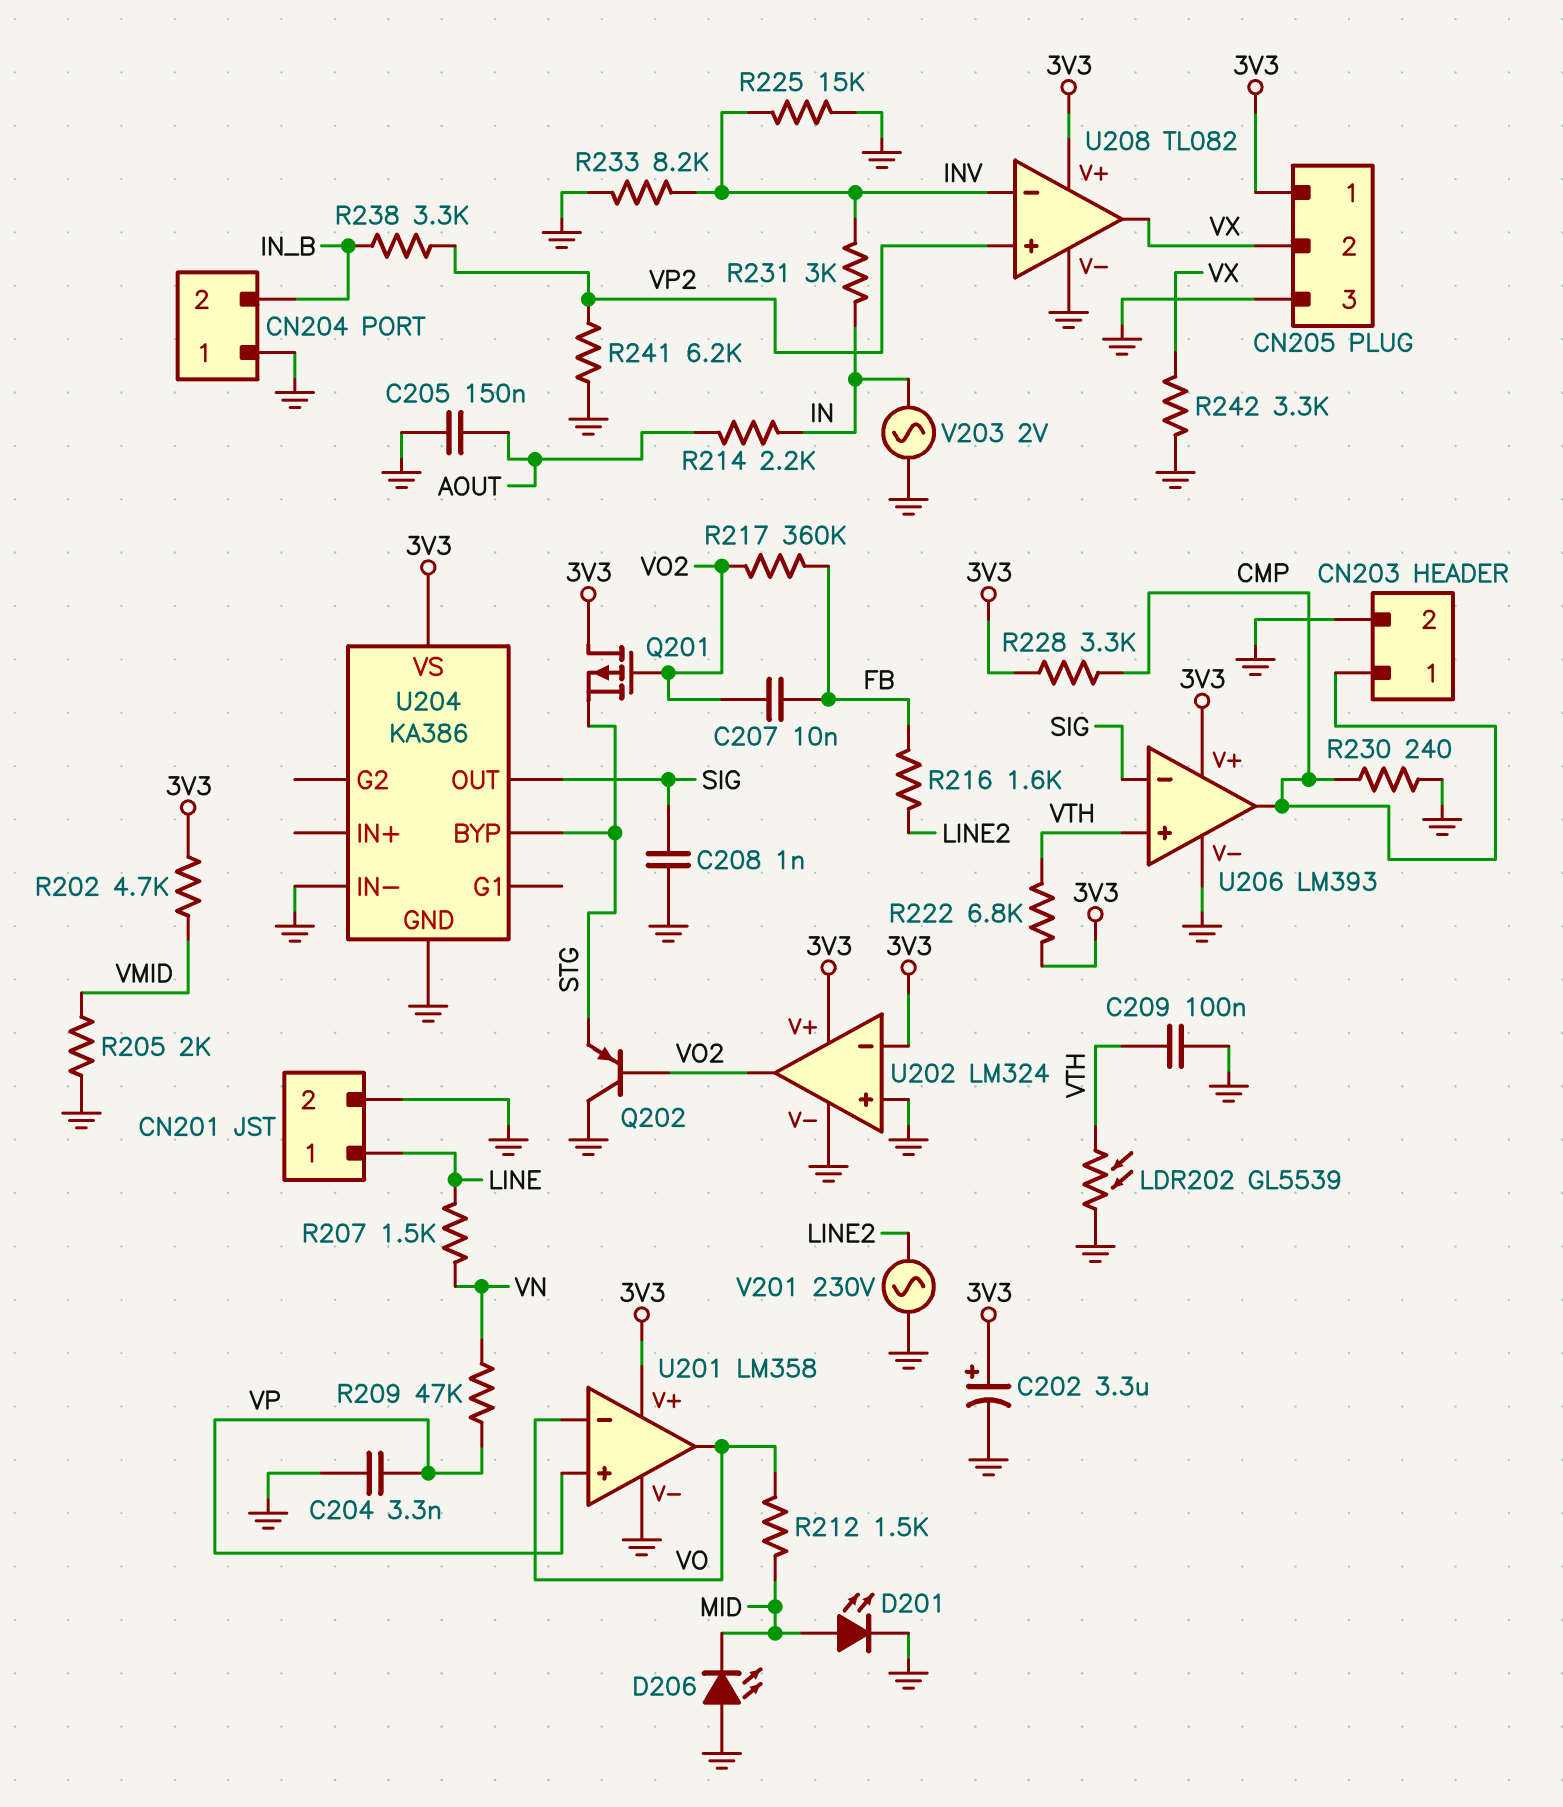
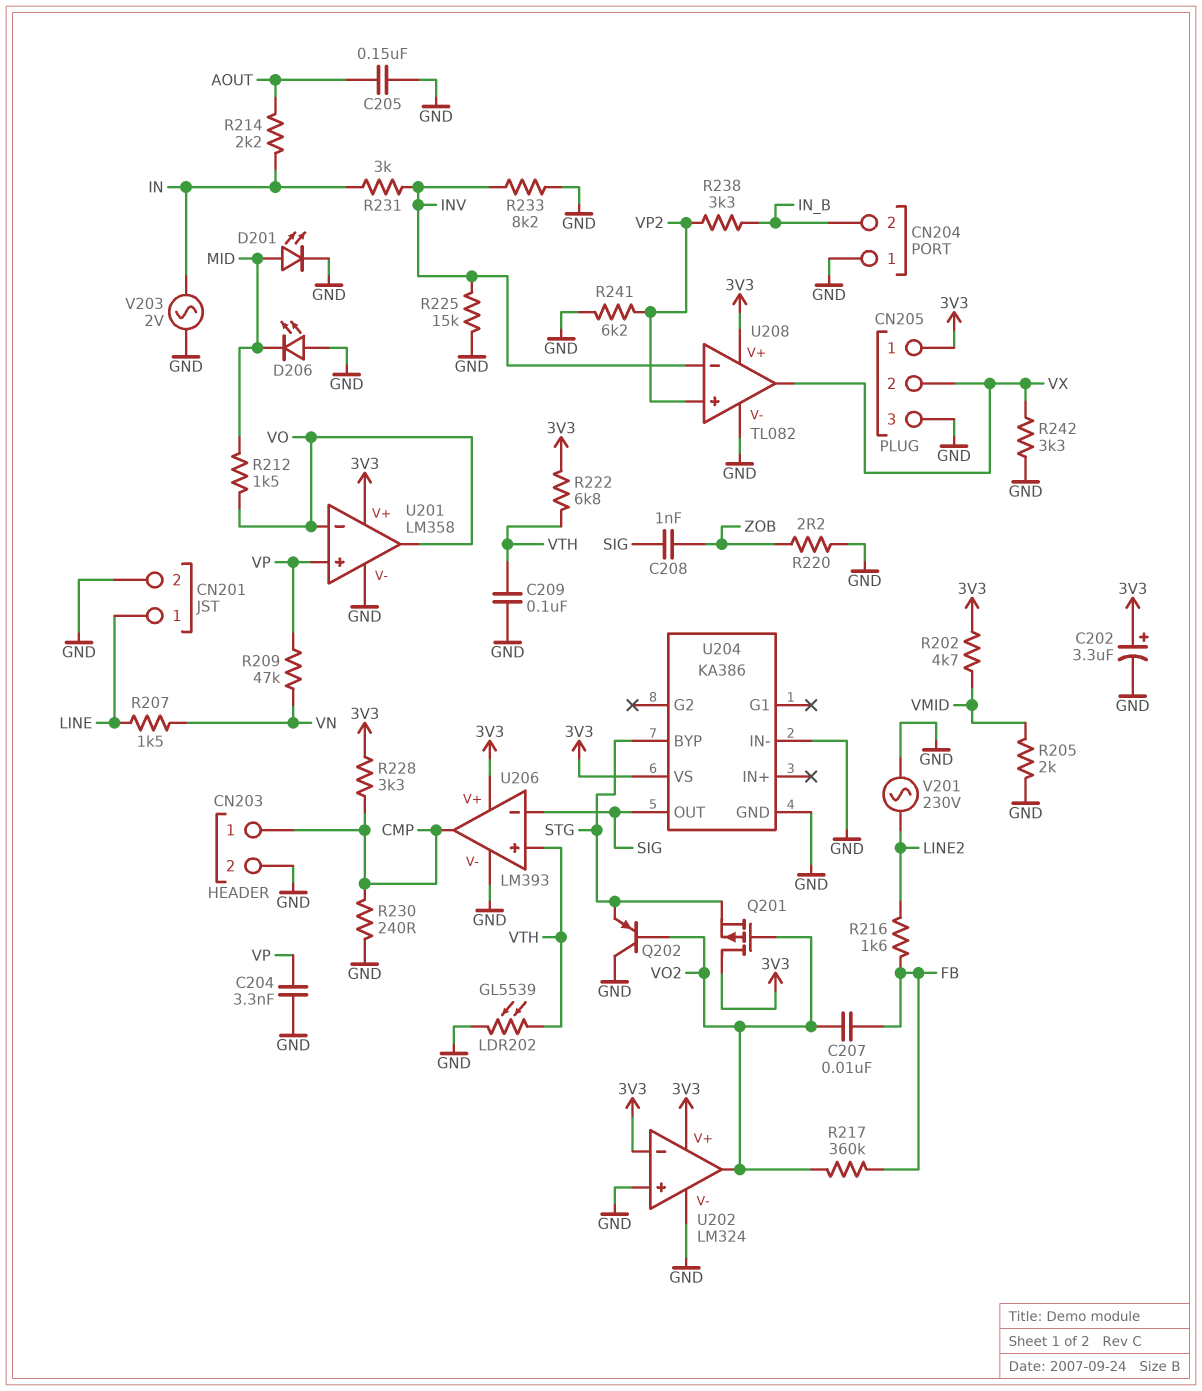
C208: 1nF (GND, SIG) -> 1nF (SIG, ZOB)
R220: none -> 2.2 (GND, ZOB)

